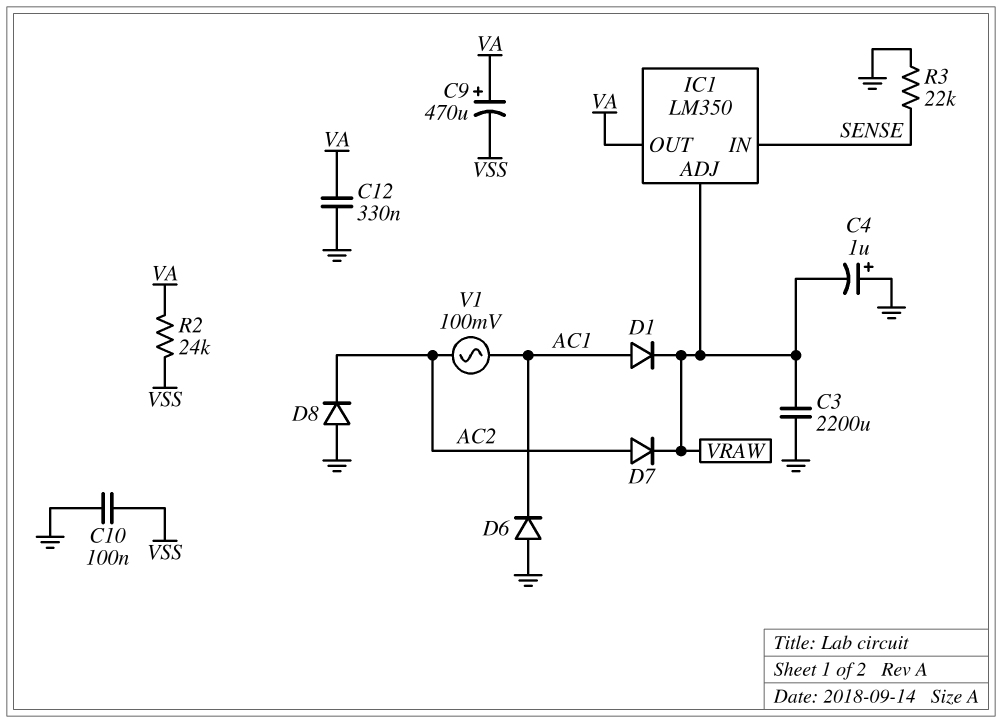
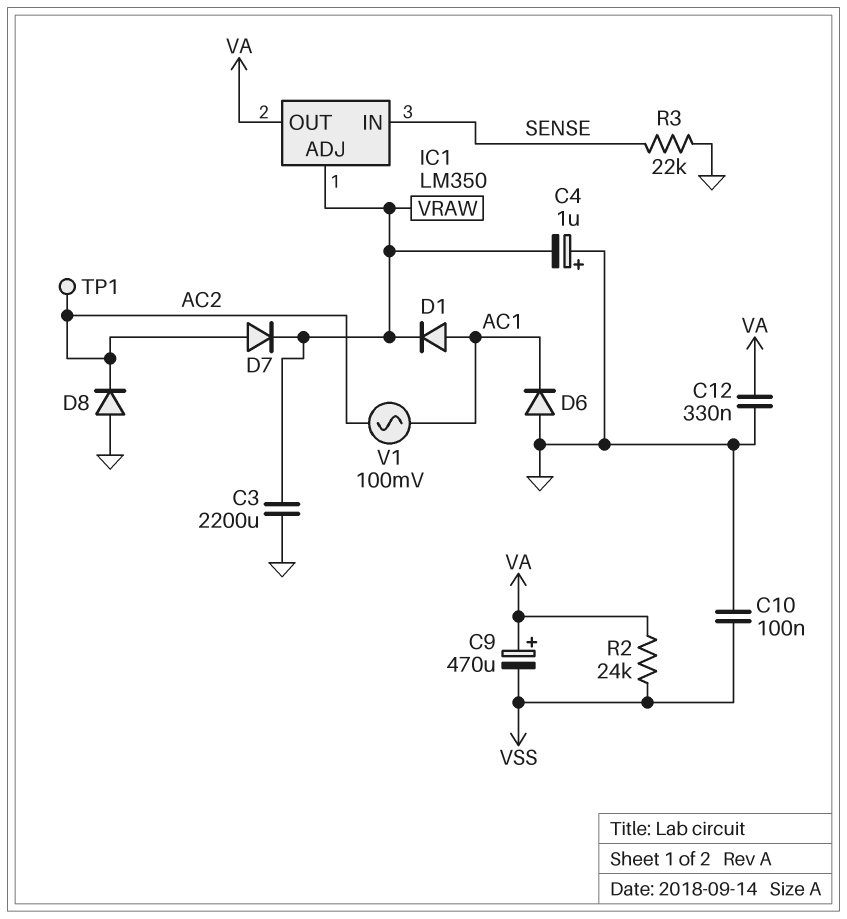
TP1: none -> test point (AC2)

